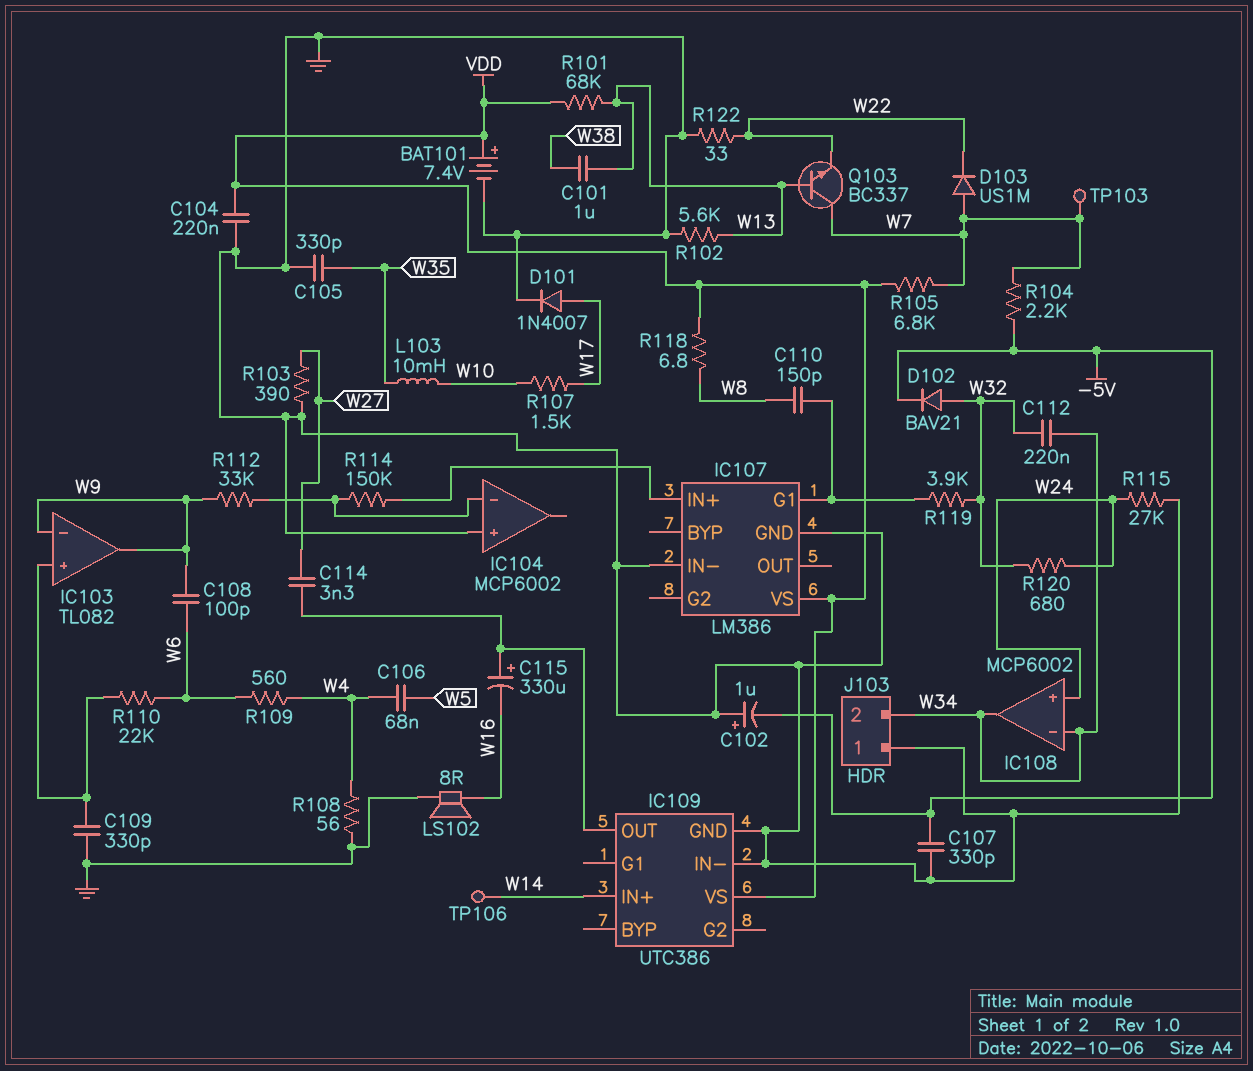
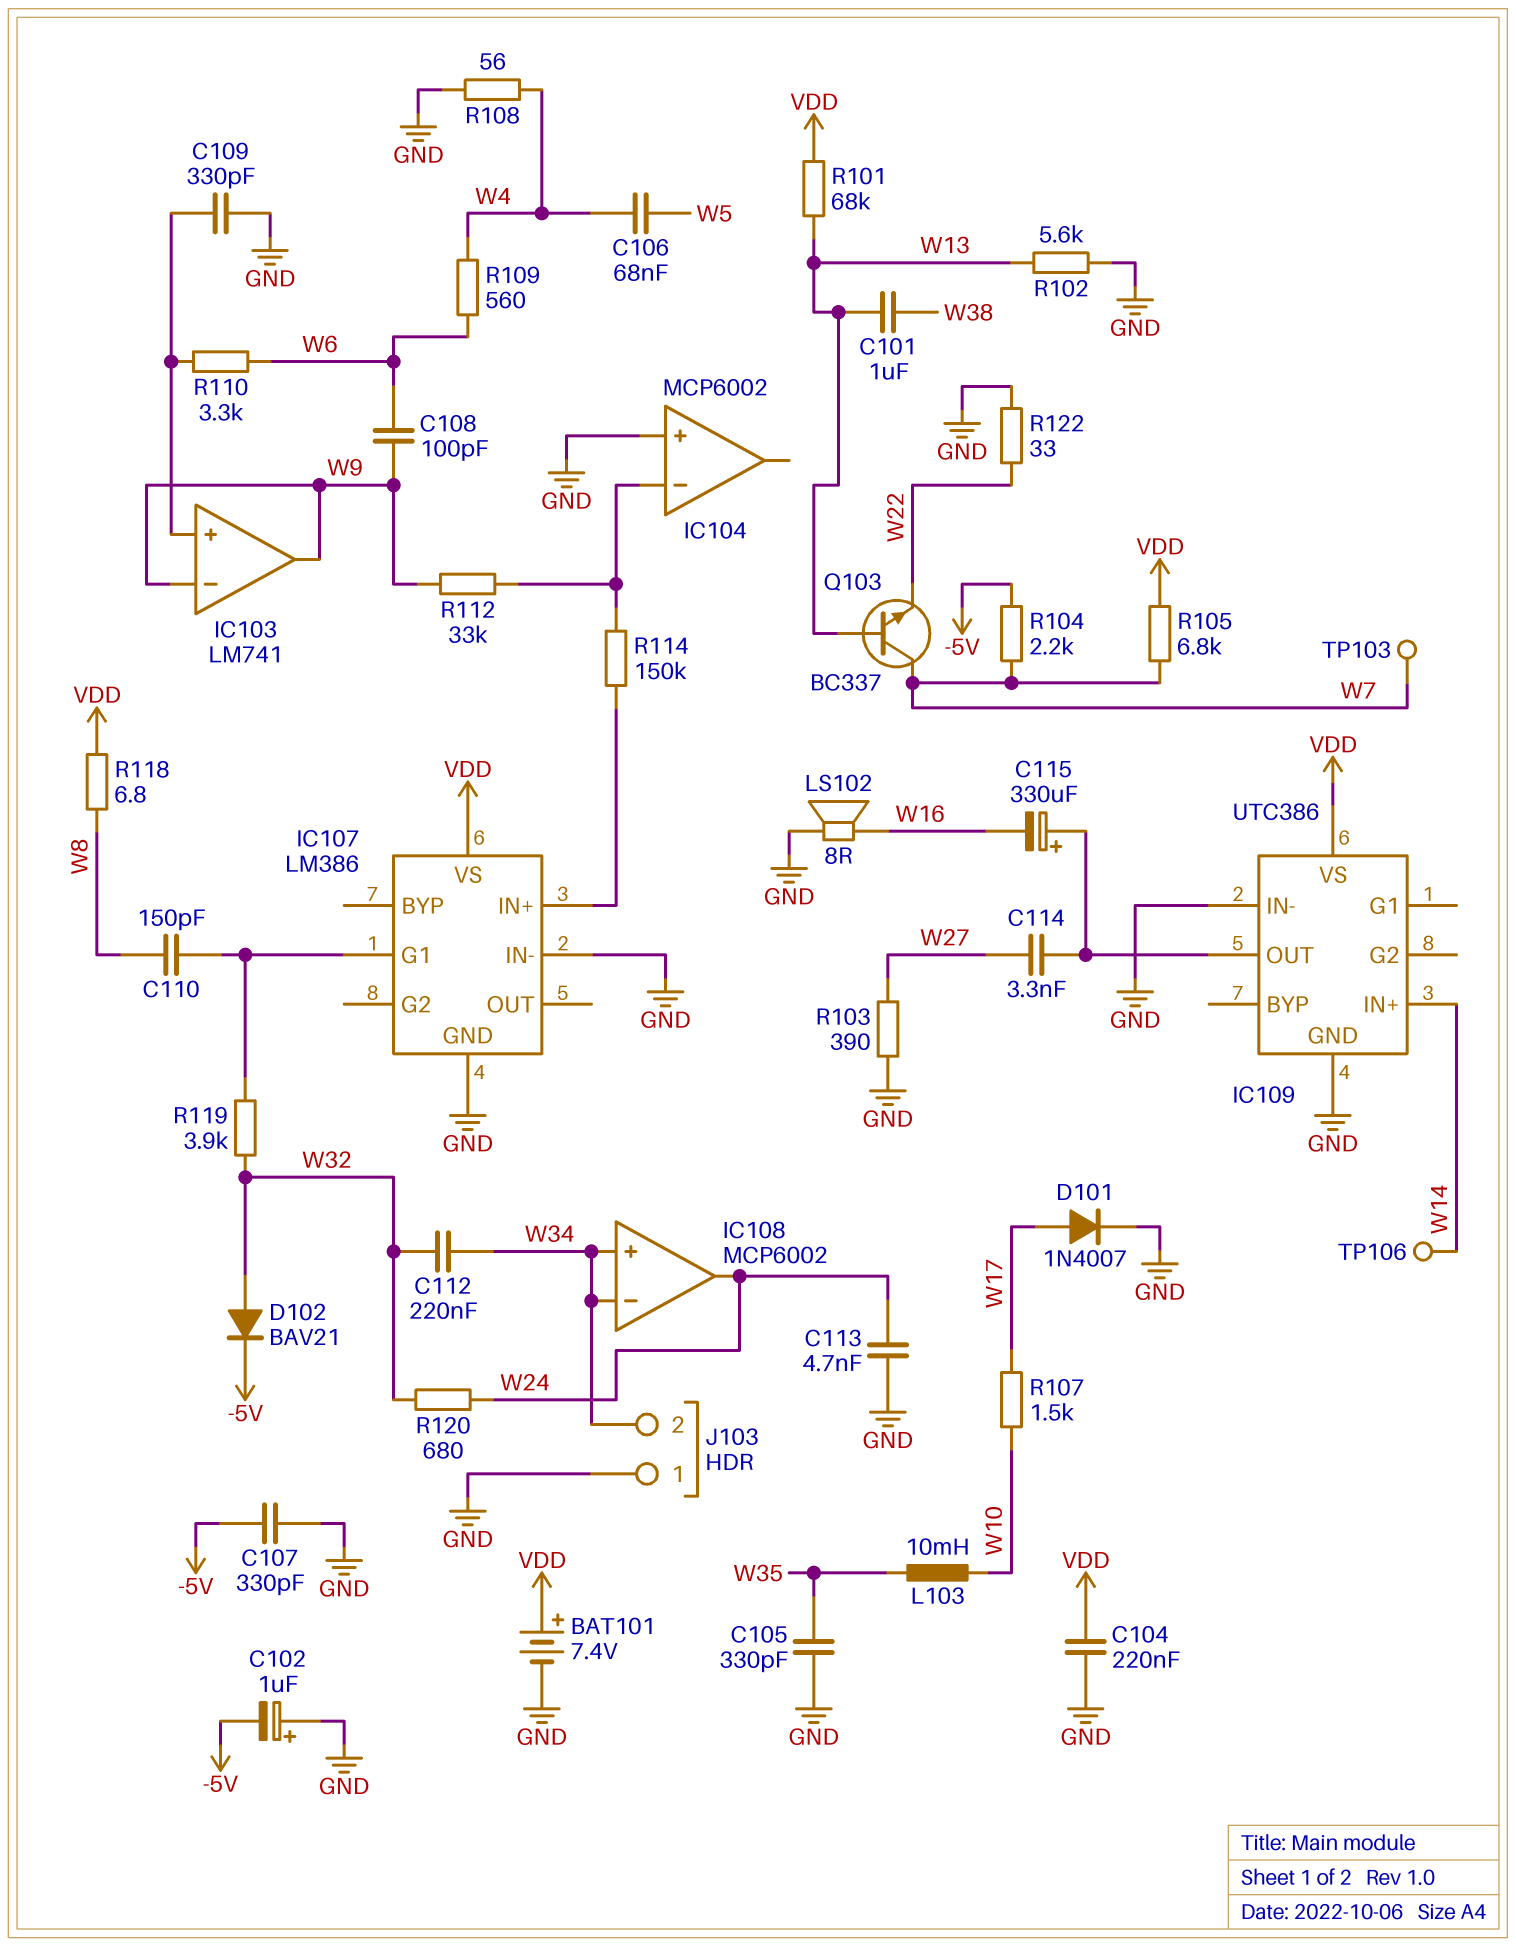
C113: none -> 4.7nF (GND, W24)
D103: diode US1M (A W7, K W22) -> none
IC103: TL082 -> LM741
IC108 pin in+: W24 -> W34
IC108 pin out: W34 -> W24
R110: 22k (IC103/in+, W6) -> 3.3k (IC103/in+, W6)
R115: 27k (GND, W24) -> none

